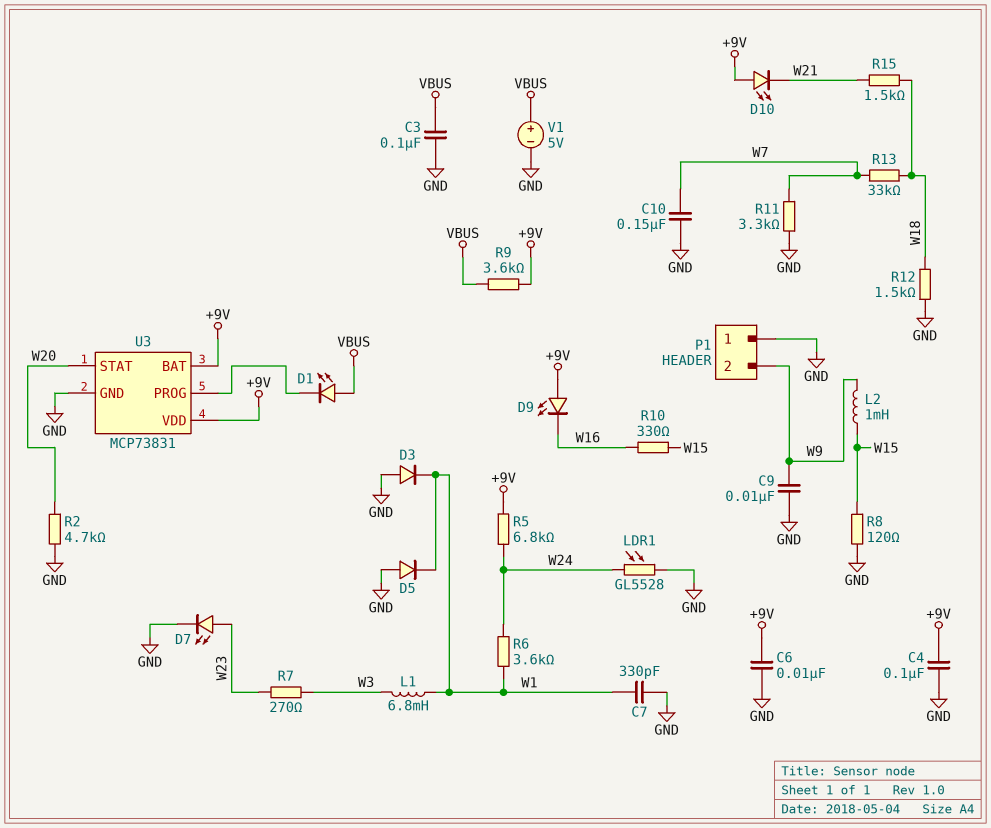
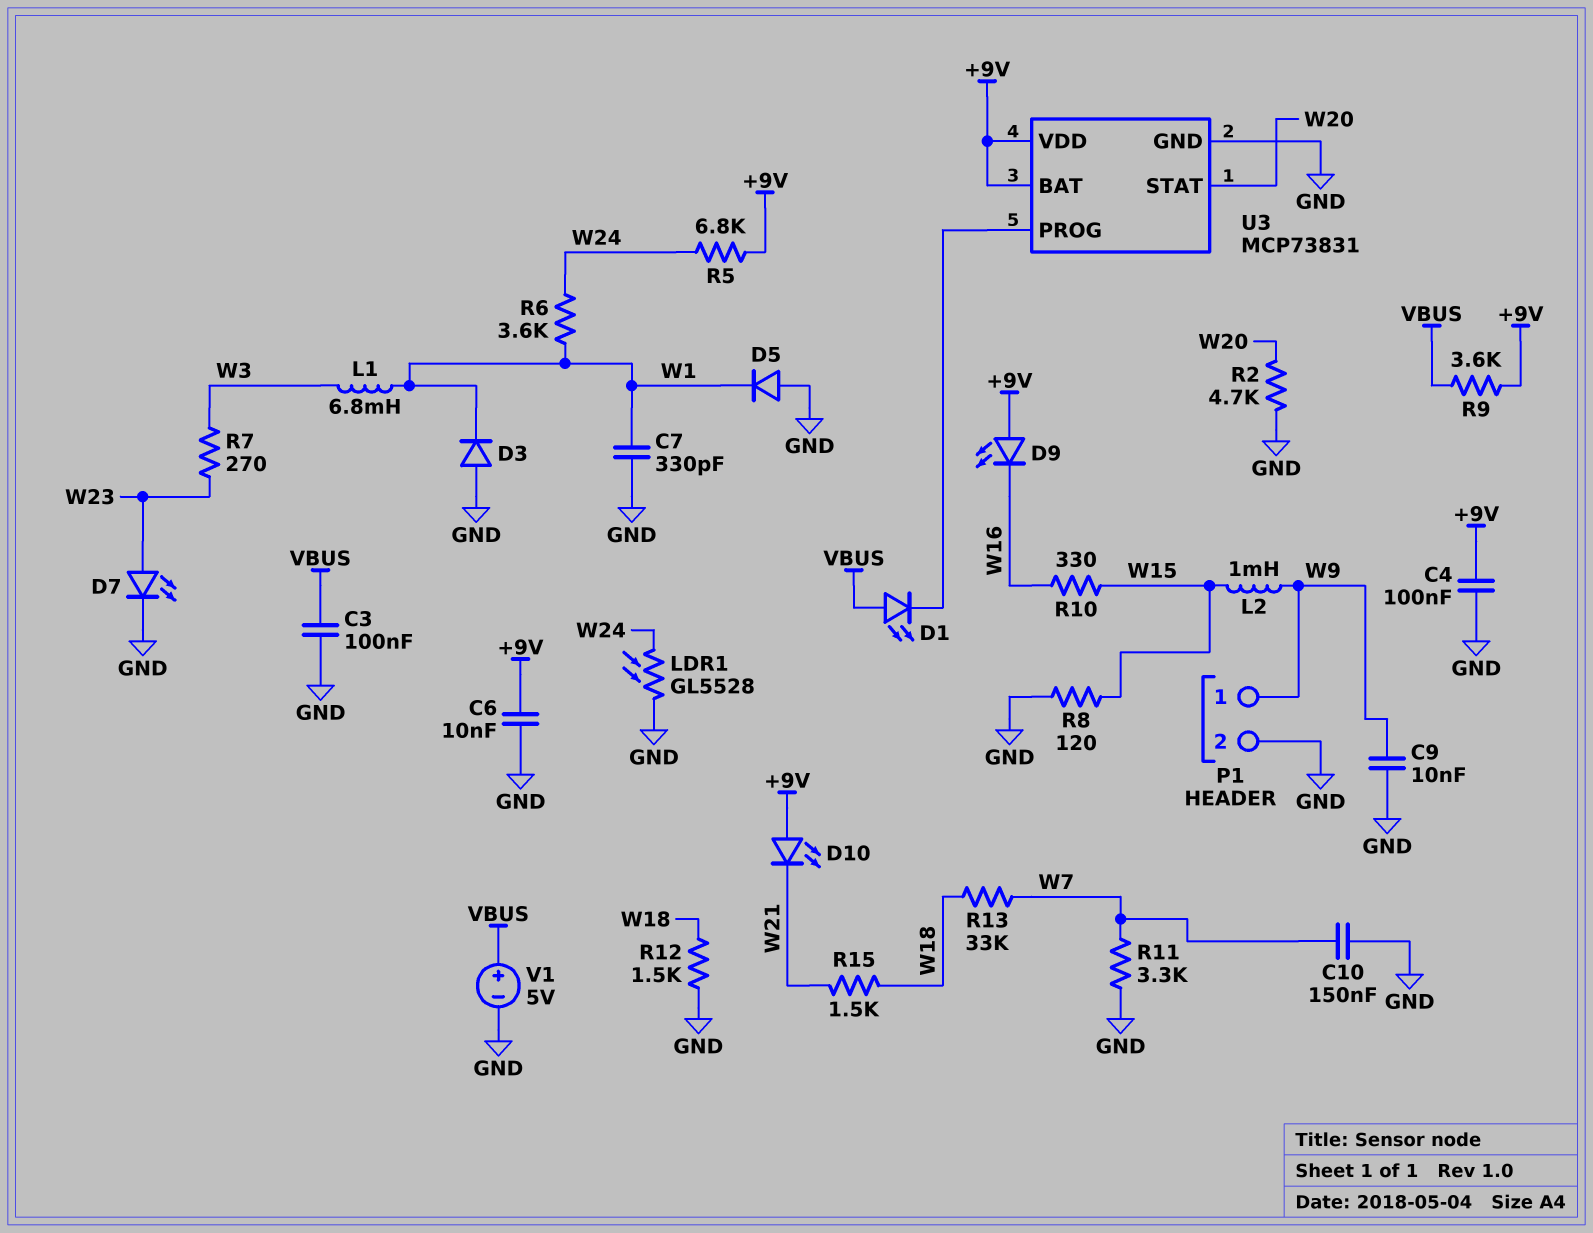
P1 pin 1: GND -> W9
P1 pin 2: W9 -> GND

